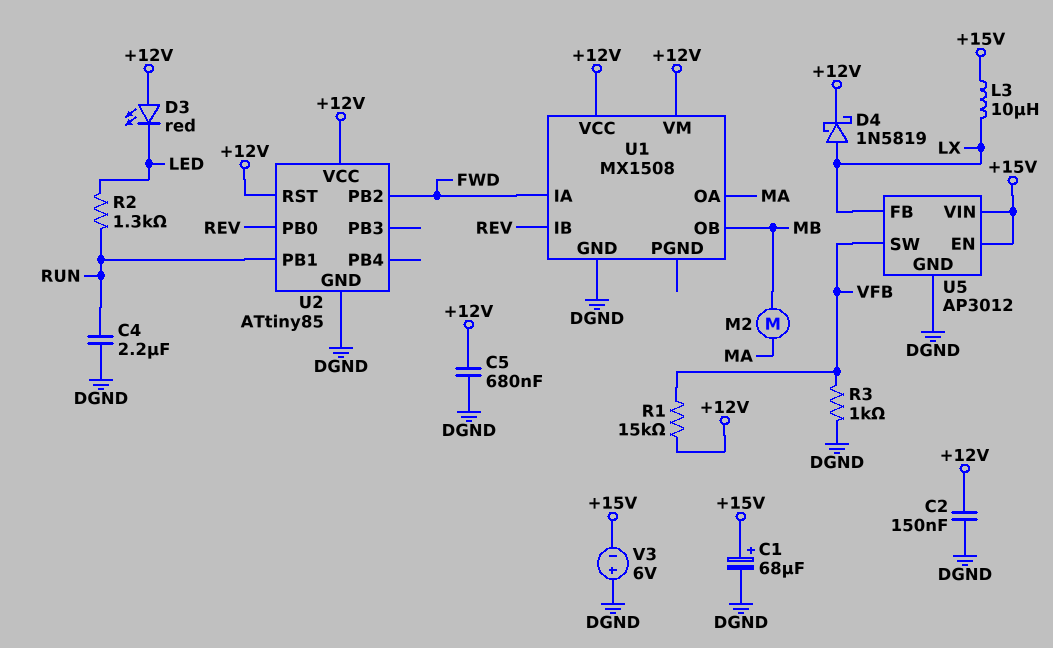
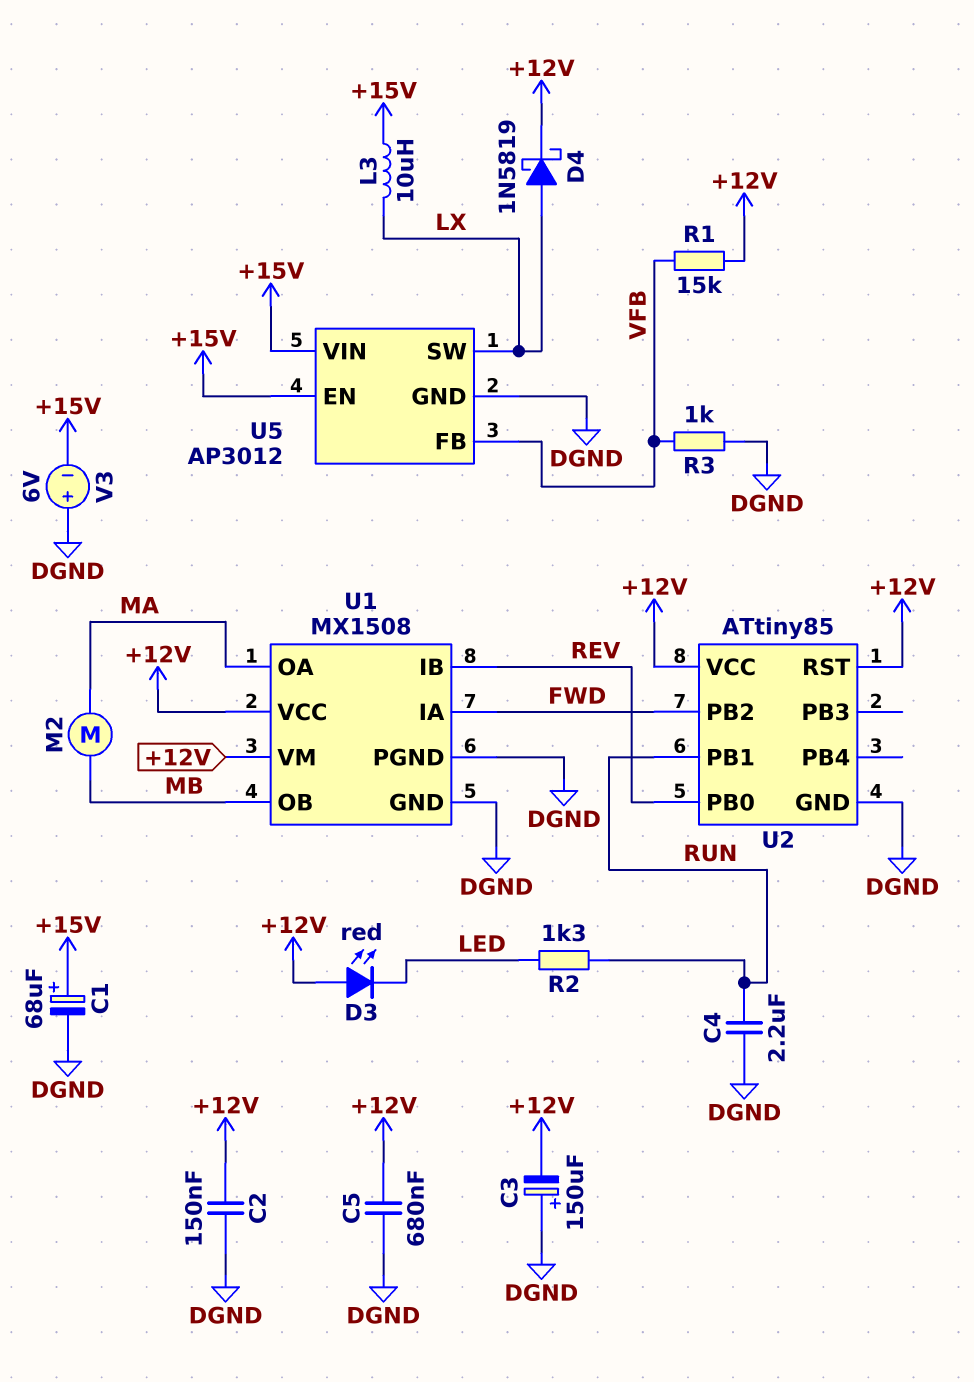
C3: none -> 150uF (plus DGND, minus +12V)
U1 pin PGND: none -> DGND
U5 pin FB: LX -> VFB
U5 pin SW: VFB -> LX

